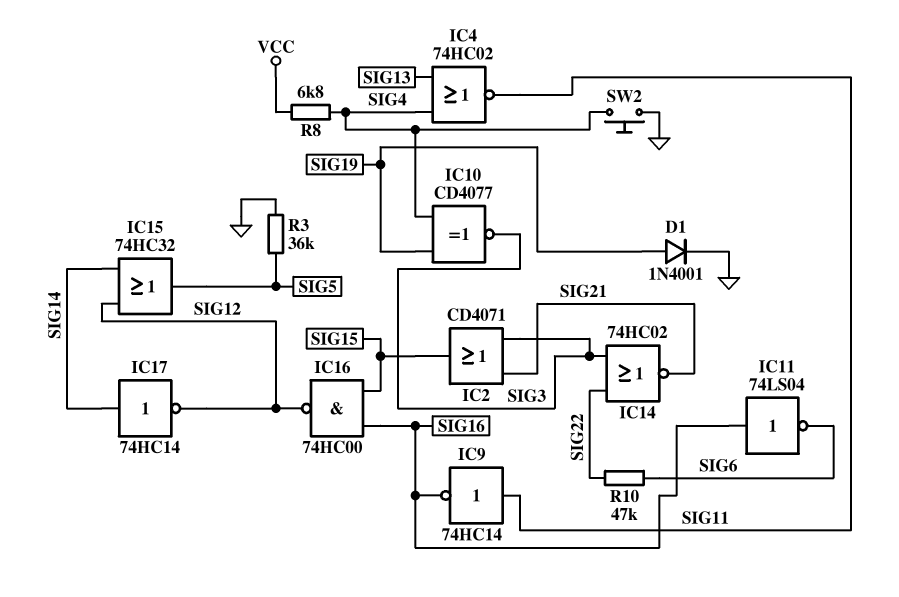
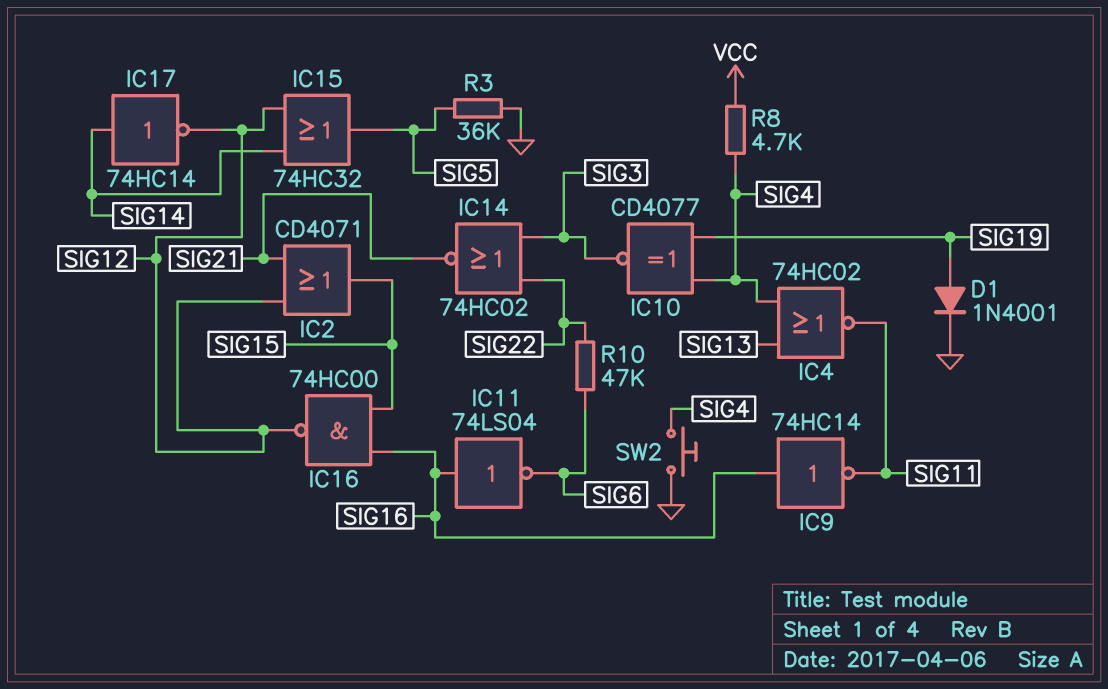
IC2: OR CD4071 (in SIG3, in SIG21, out SIG15) -> OR CD4071 (in SIG12, in SIG21, out SIG15)
IC9: NOT 74HC14 (in SIG11, out SIG16) -> NOT 74HC14 (in SIG16, out SIG11)
R8: 6.8k (SIG4, VCC) -> 4.7k (SIG4, VCC)

